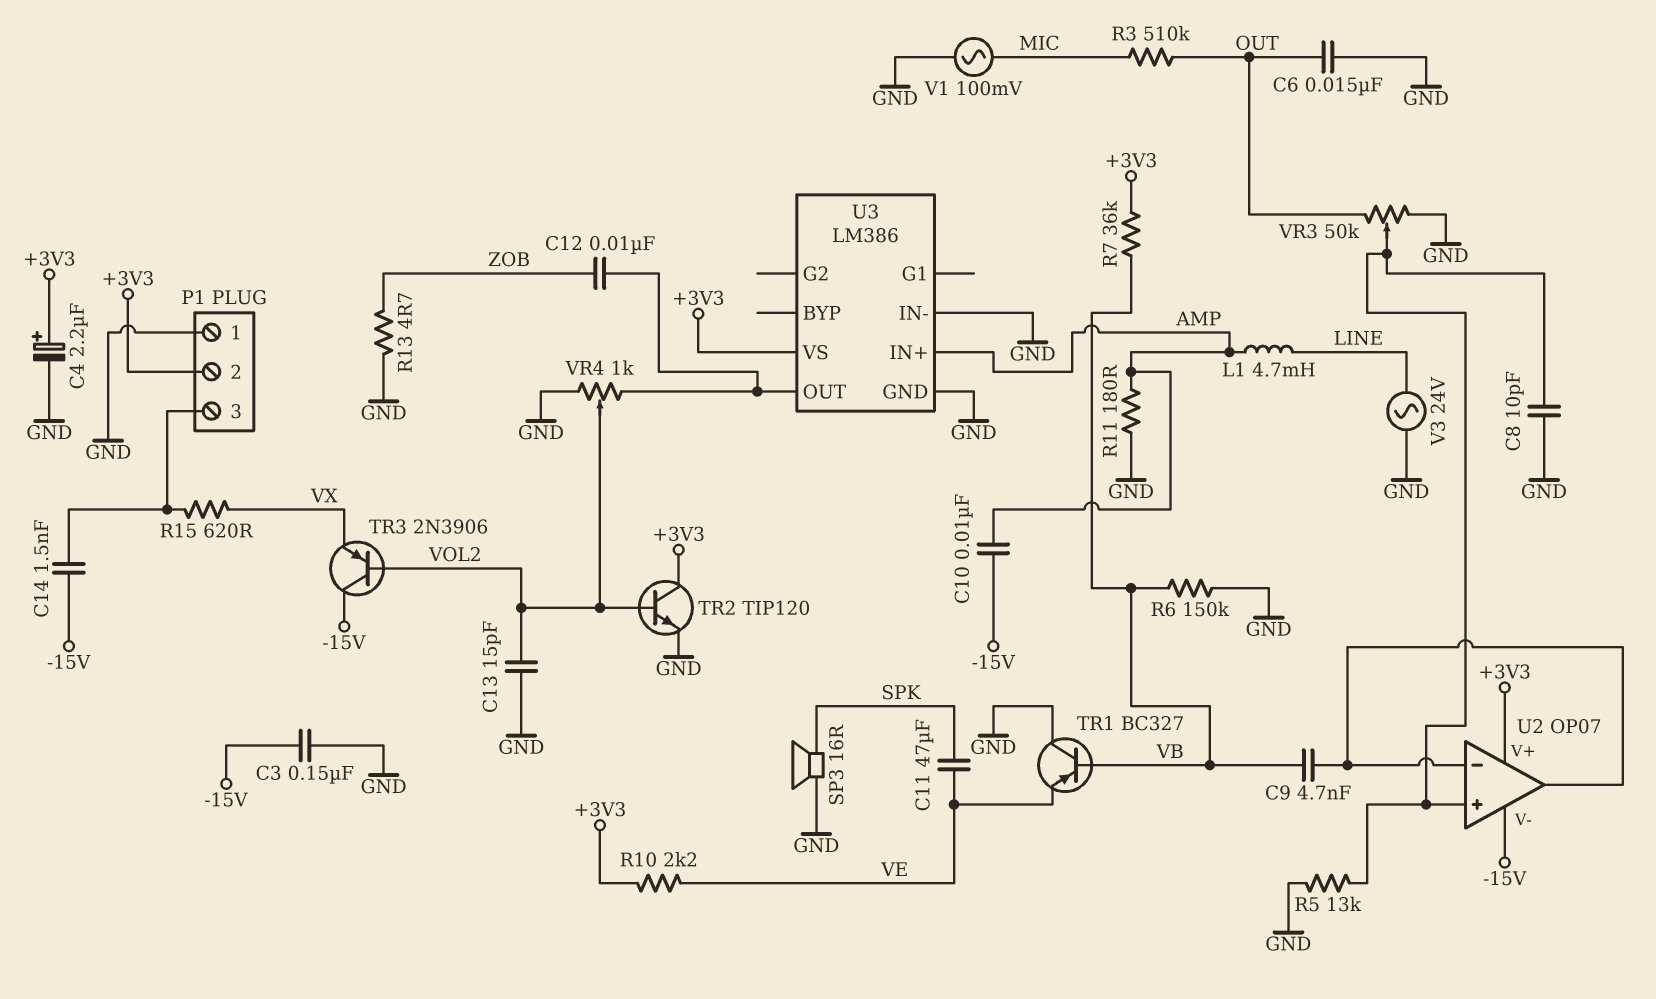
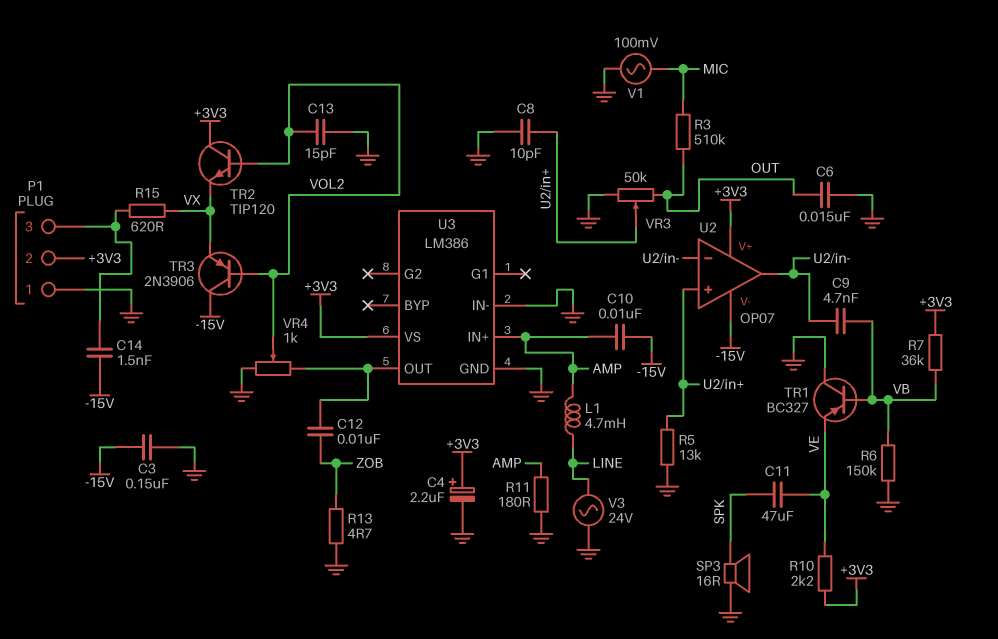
TR2: NPN TIP120 (B VOL2, C +3V3, E GND) -> NPN TIP120 (B VOL2, C +3V3, E VX)

